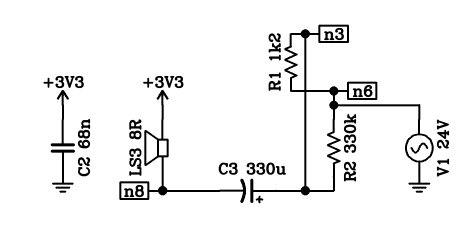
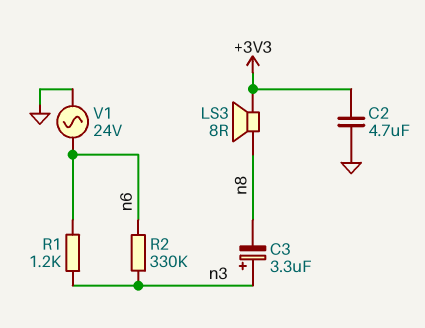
C2: 68nF (+3V3, GND) -> 4.7uF (+3V3, GND)
C3: 330uF (plus n3, minus n8) -> 3.3uF (plus n3, minus n8)

